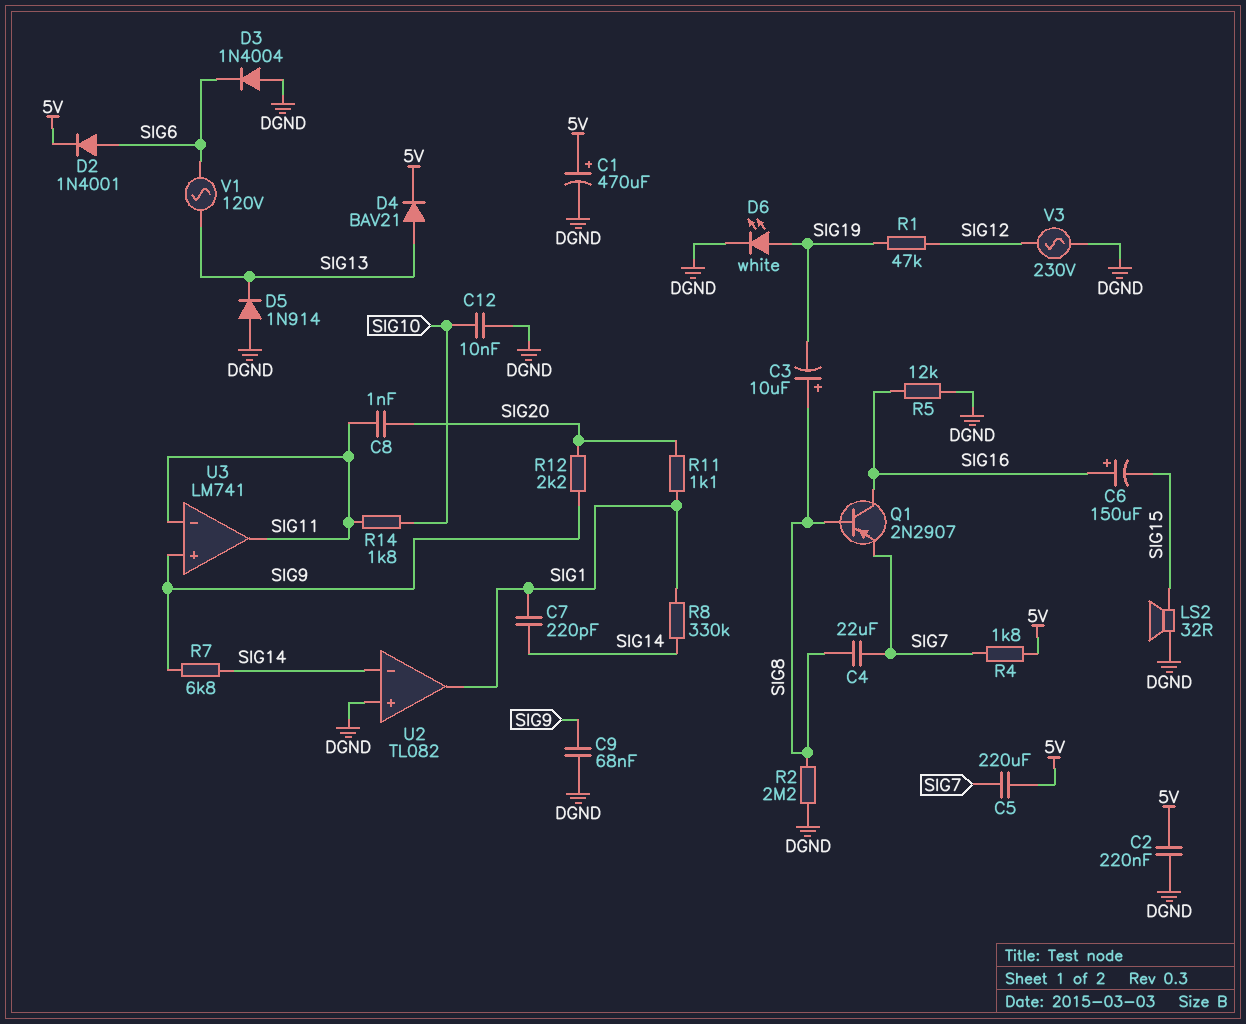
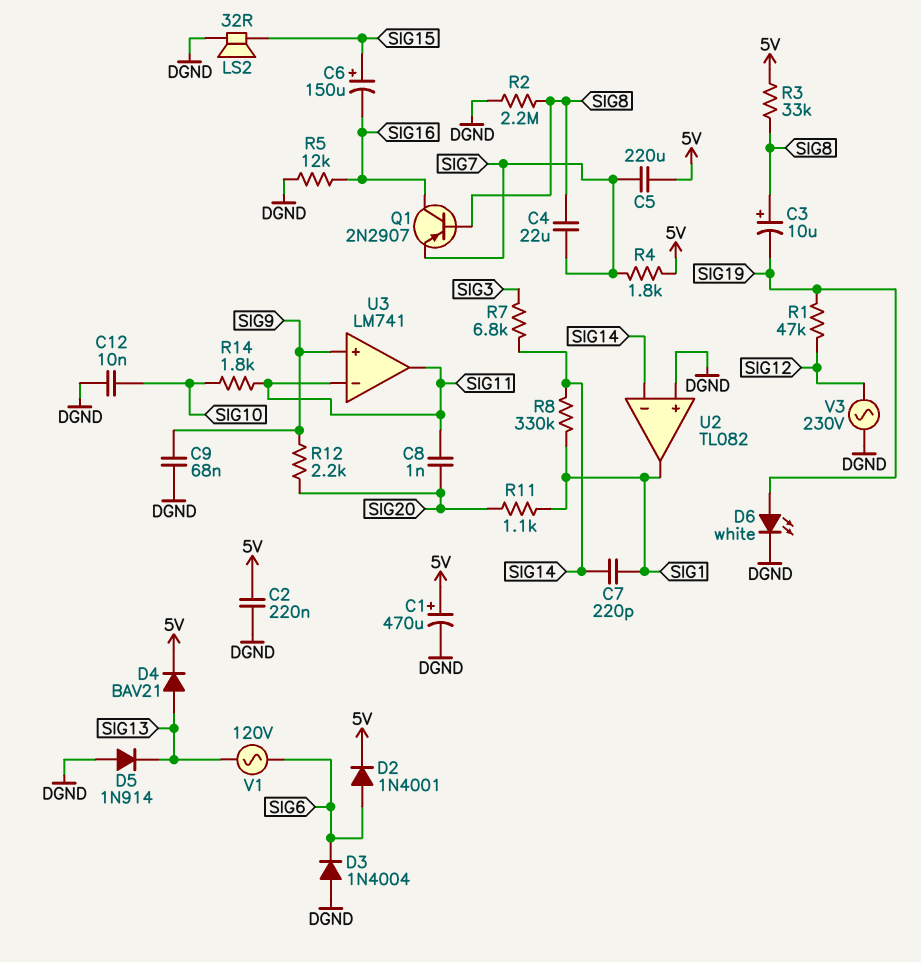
C6: 150uF (plus SIG16, minus SIG15) -> 150uF (plus SIG15, minus SIG16)
R3: none -> 33k (5V, SIG8)
R7: 6.8k (SIG9, SIG14) -> 6.8k (SIG3, SIG14)

